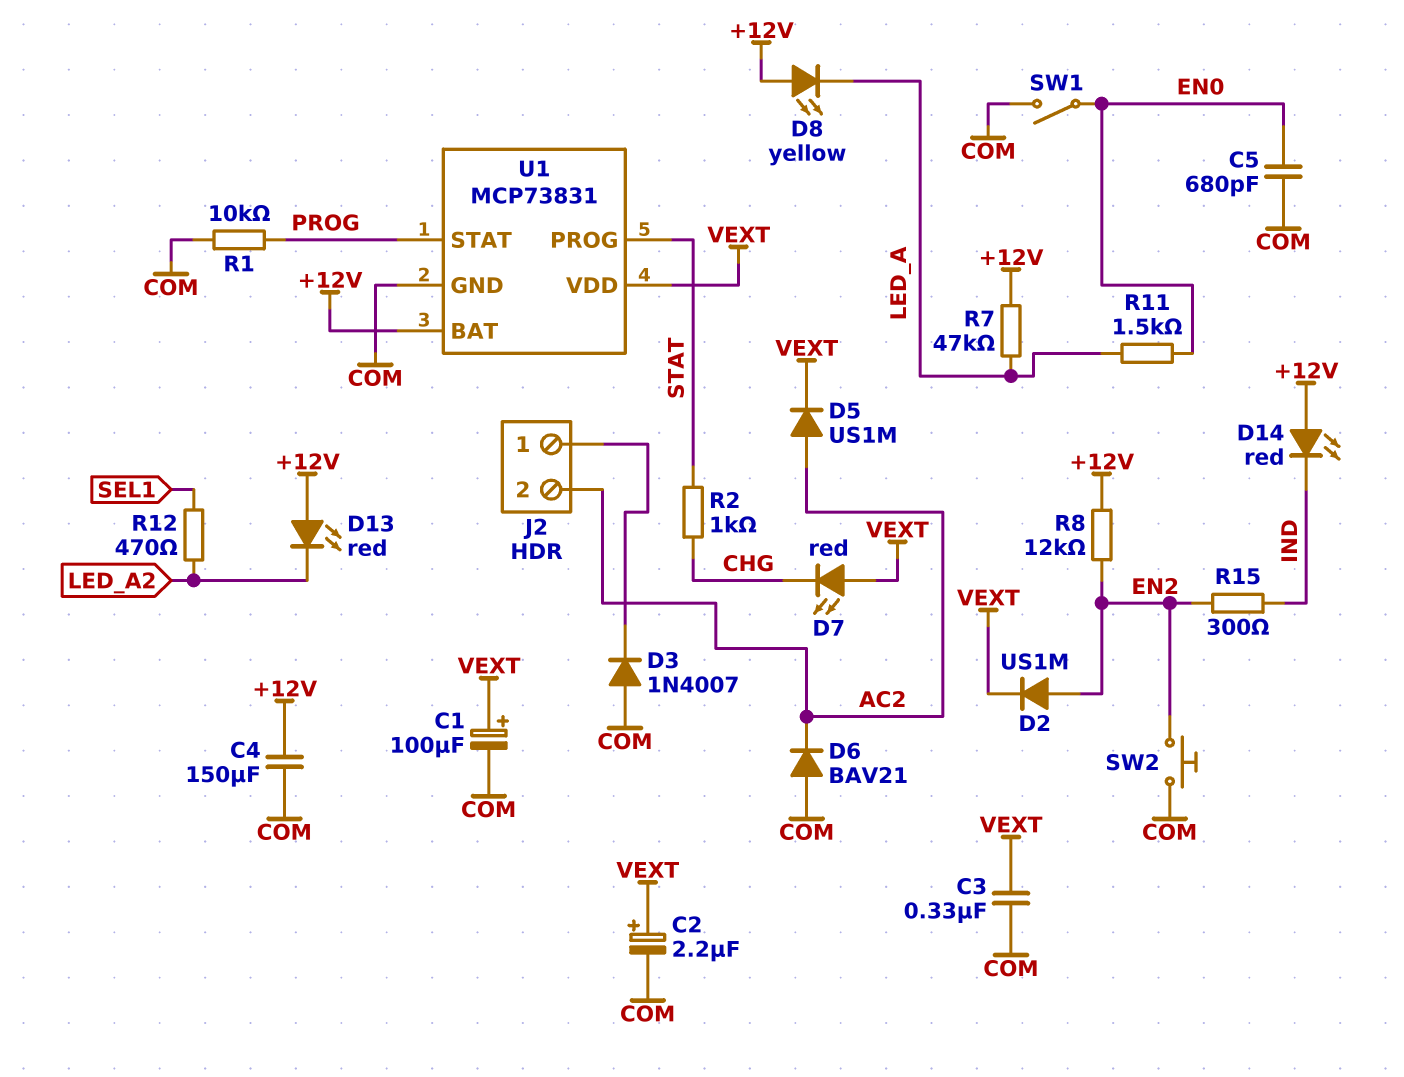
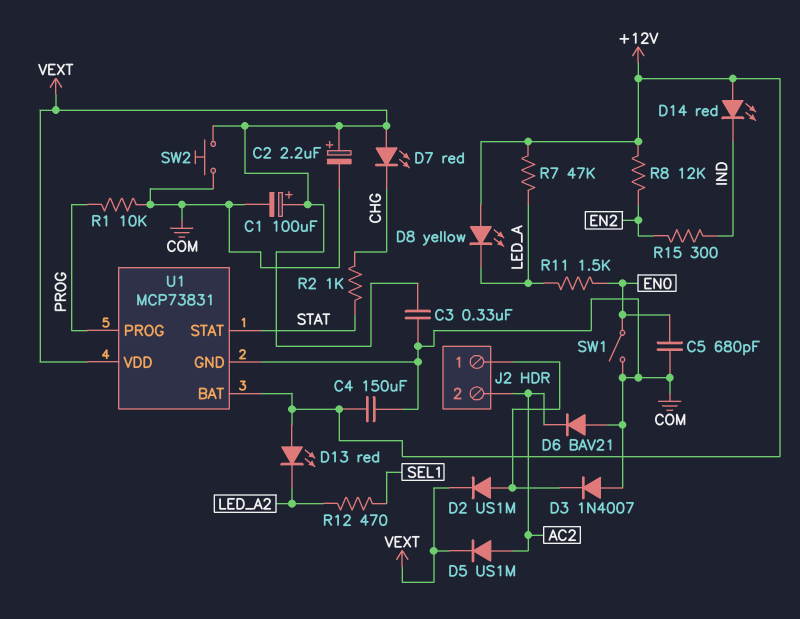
D2: diode US1M (A EN2, K VEXT) -> diode US1M (A J2/1, K VEXT)
SW2: button (COM, EN2) -> button (COM, VEXT)
U1 pin PROG: STAT -> PROG
U1 pin STAT: PROG -> STAT

